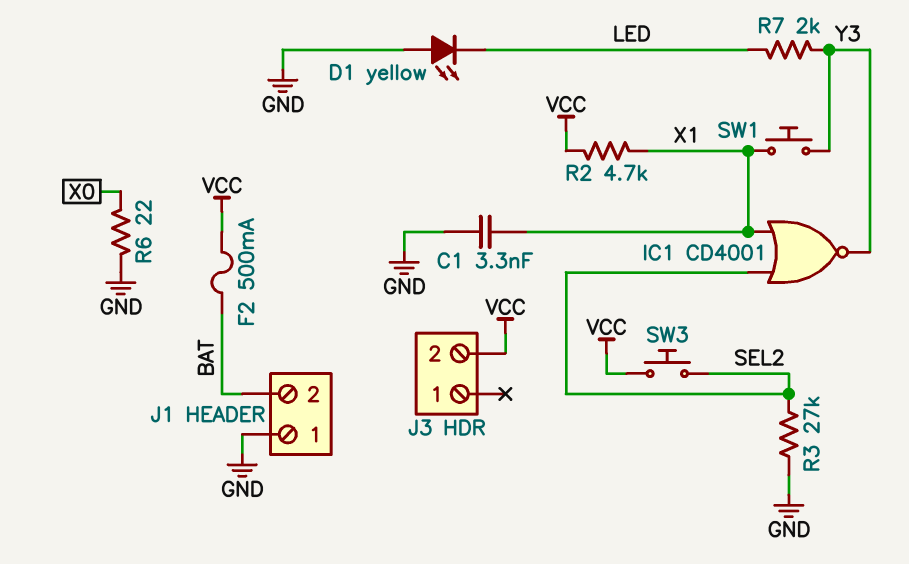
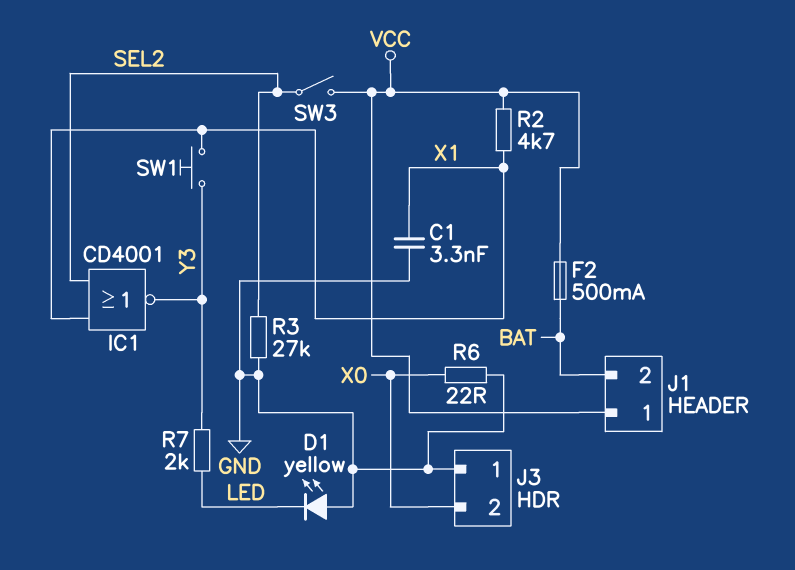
J1 pin 1: GND -> VCC
J3 pin 1: none -> GND
J3 pin 2: VCC -> X0
SW3: button (SEL2, VCC) -> switch (SEL2, VCC)

